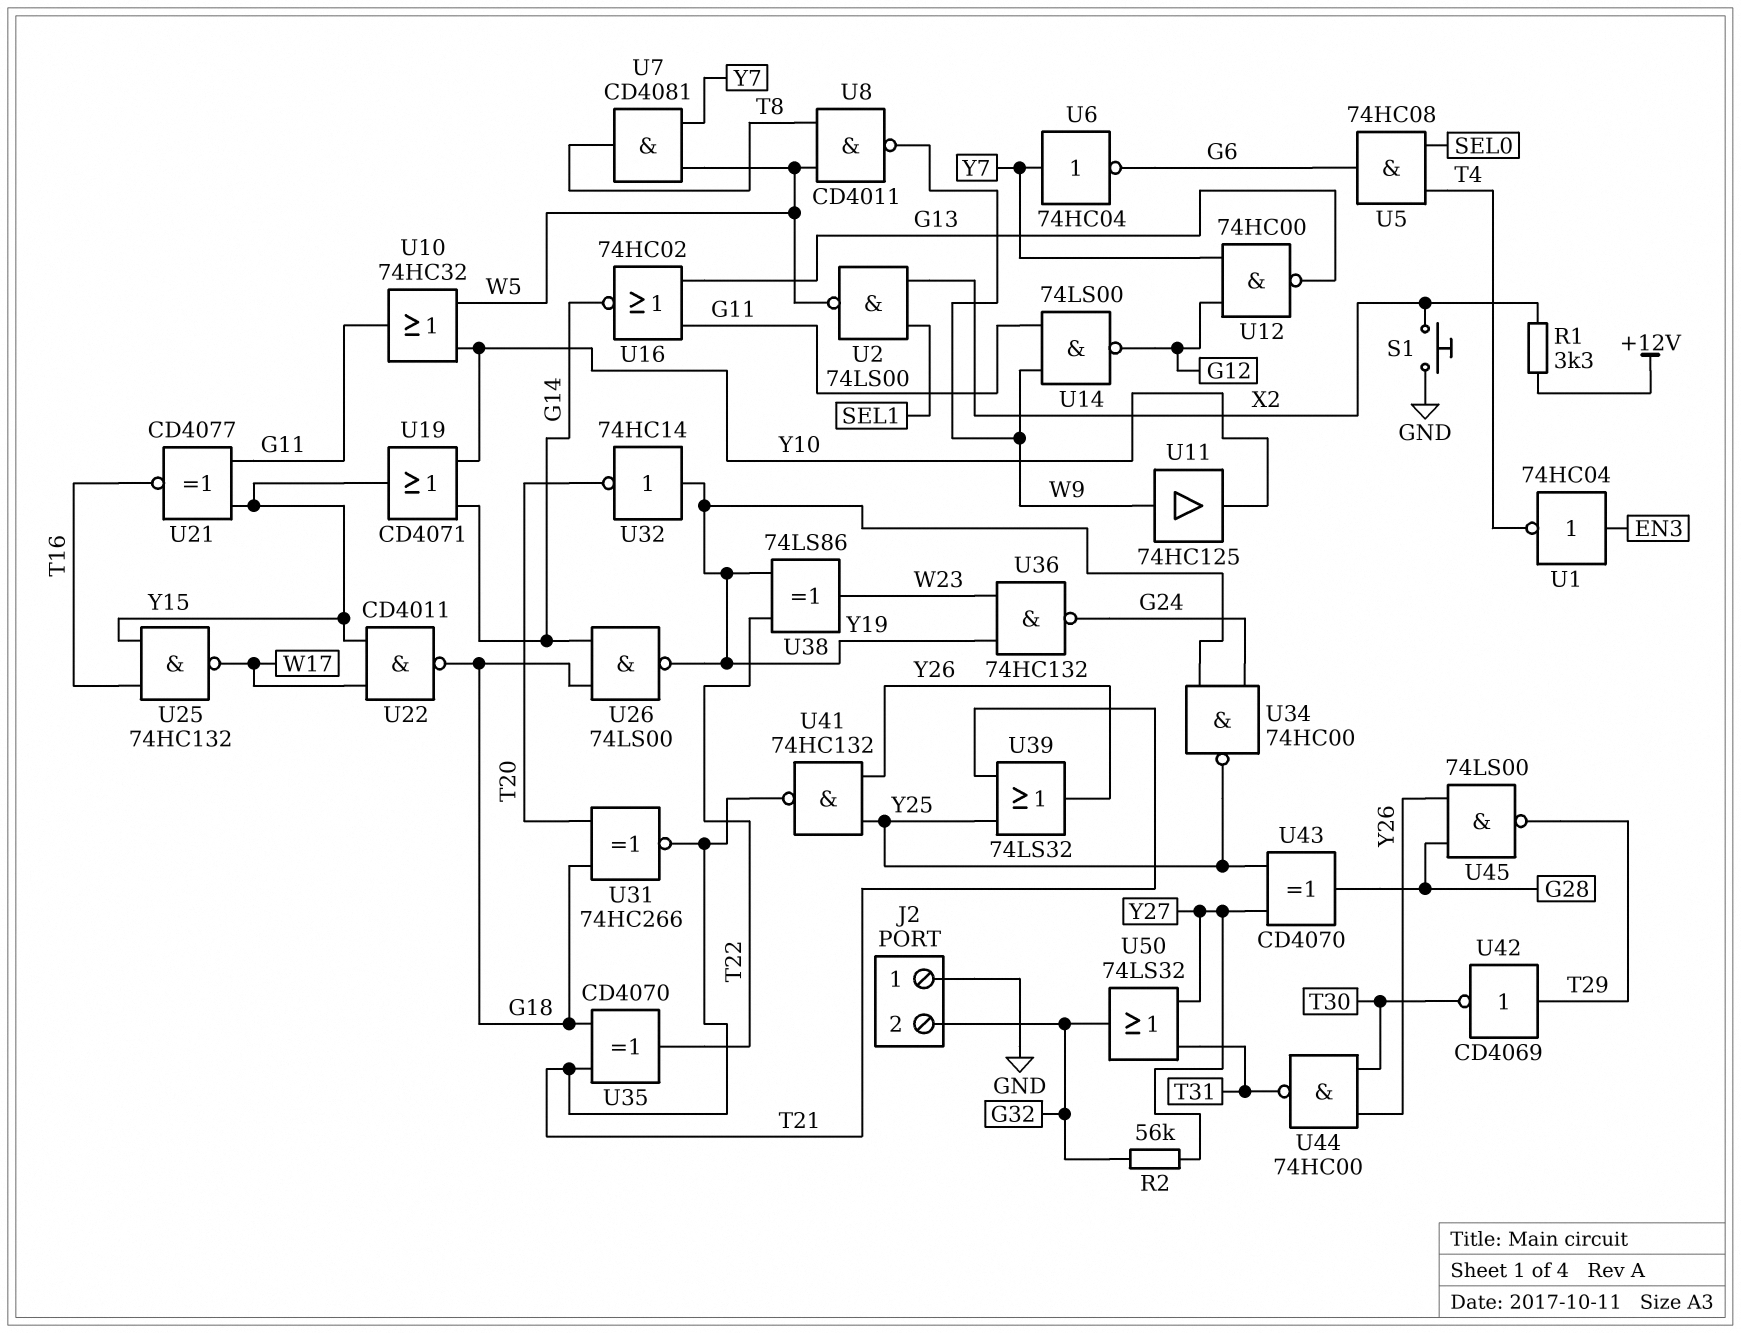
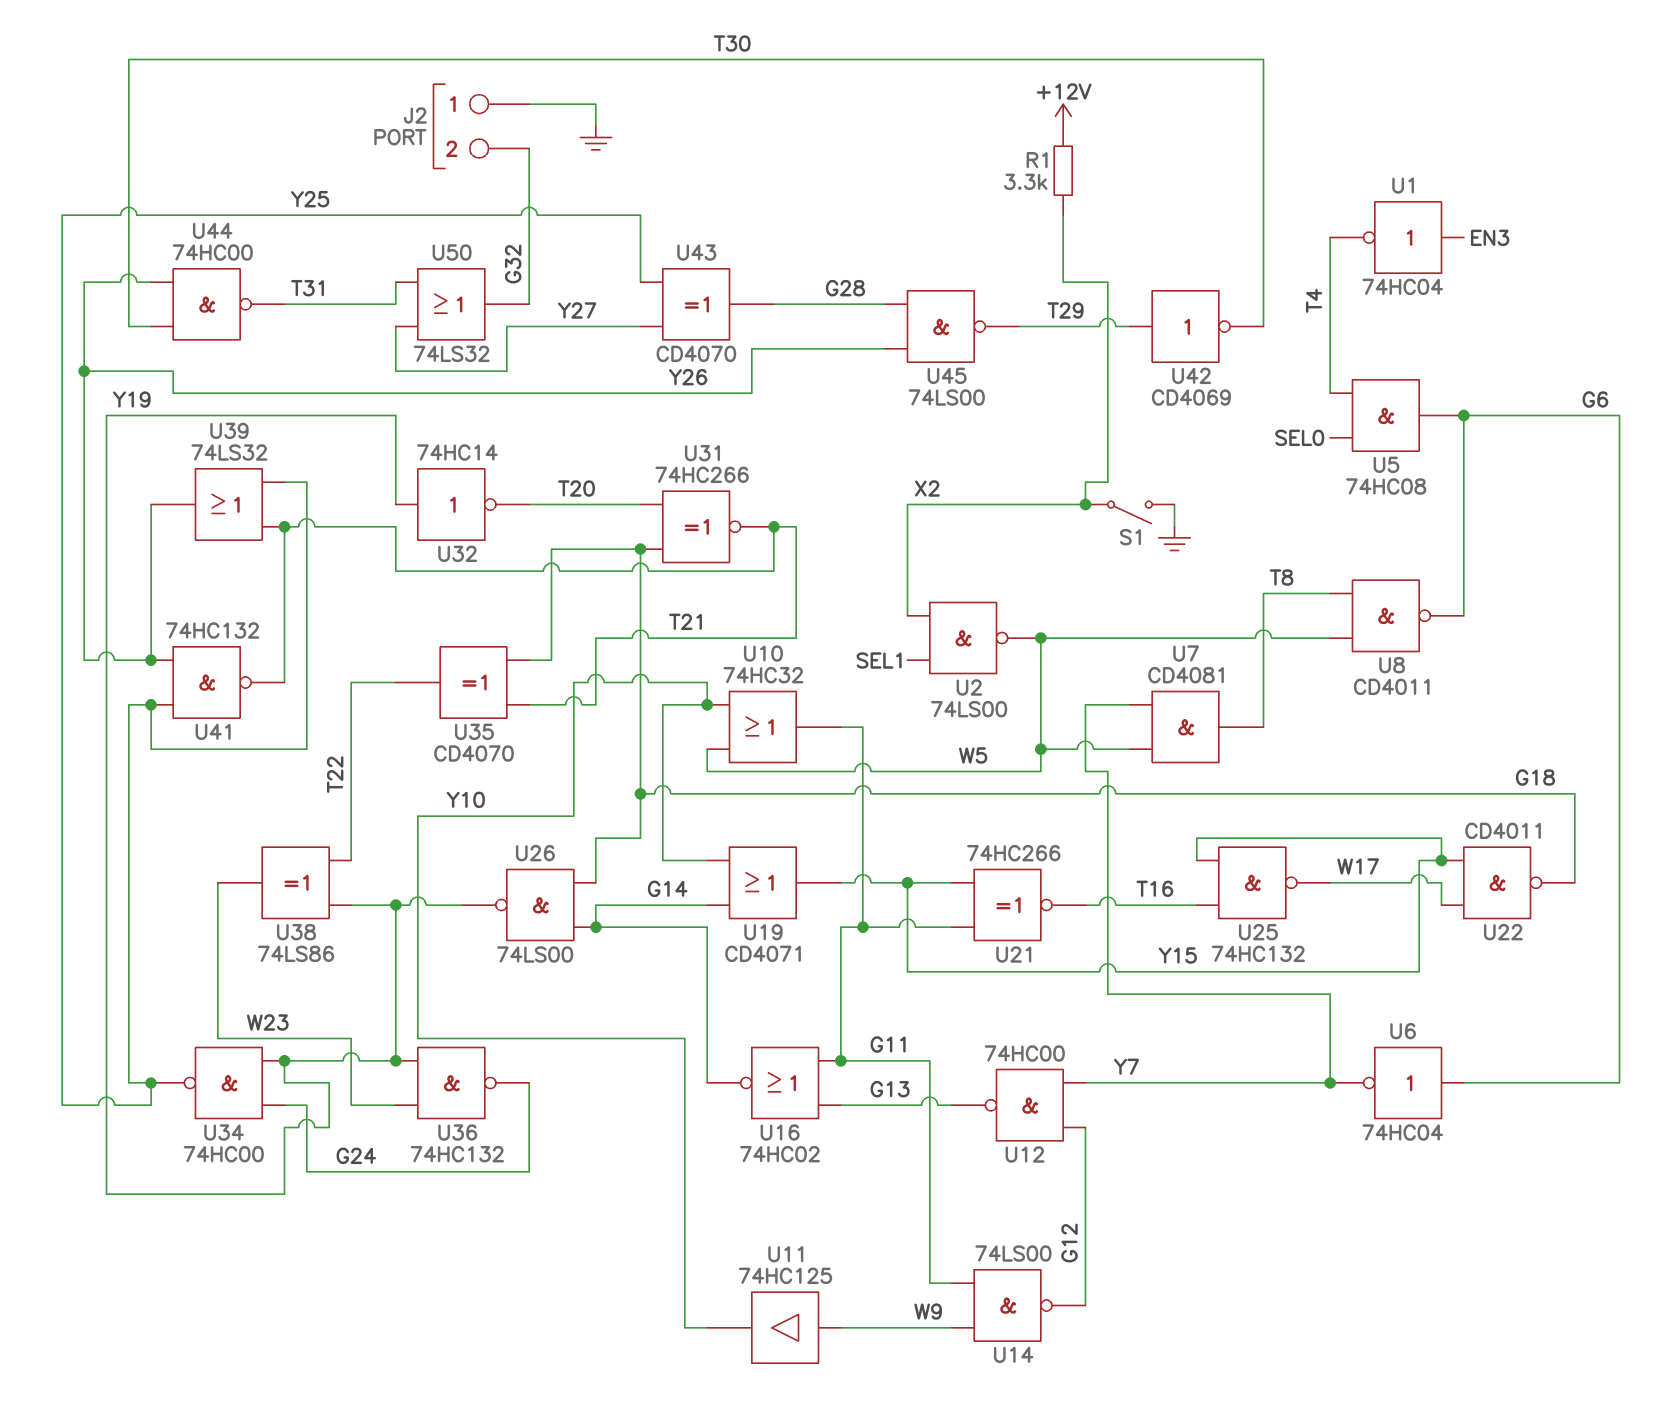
R2: 56k (G32, Y27) -> none
S1: button (GND, X2) -> switch (GND, X2)
U6: NOT 74HC04 (in Y7, out G6) -> NOT 74HC04 (in G6, out Y7)
U8: NAND CD4011 (in T8, in W5, out W9) -> NAND CD4011 (in T8, in W5, out G6)
U21: XNOR CD4077 (in G11, in Y15, out T16) -> XNOR 74HC266 (in G11, in Y15, out T16)

